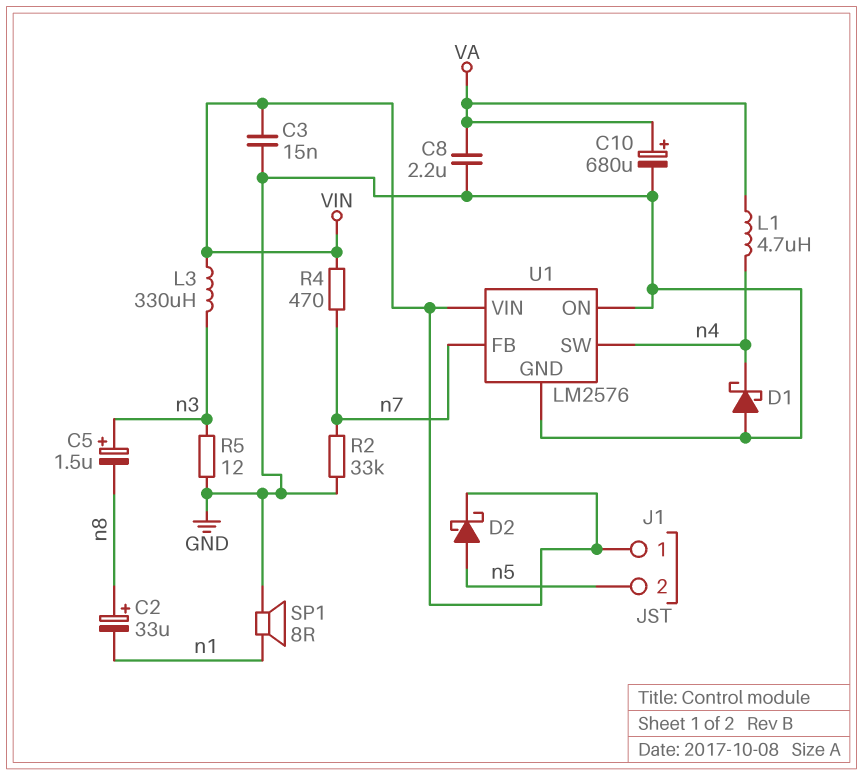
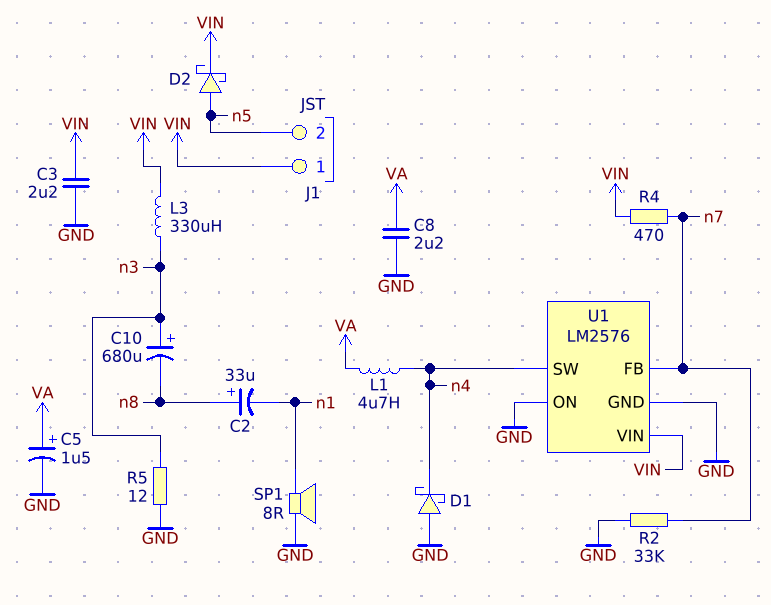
C3: 15nF (GND, VIN) -> 2.2uF (GND, VIN)
C5: 1.5uF (plus n3, minus n8) -> 1.5uF (plus VA, minus GND)
C10: 680uF (plus VA, minus GND) -> 680uF (plus n3, minus n8)

